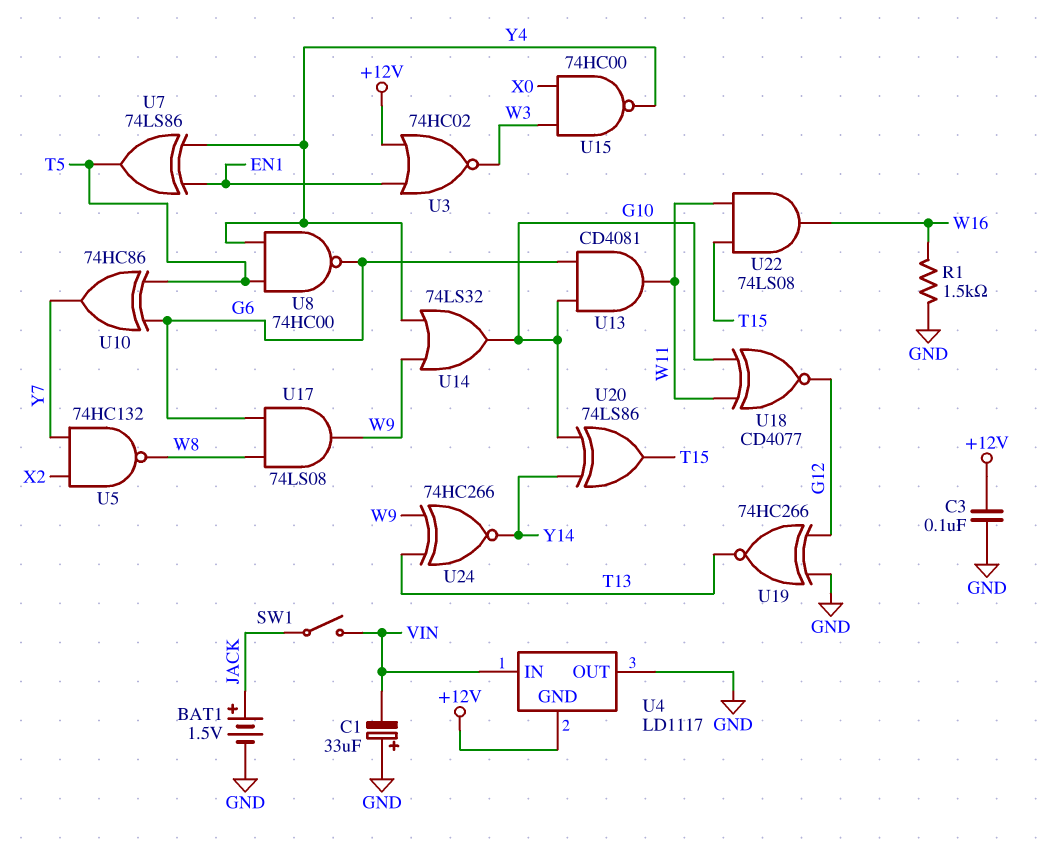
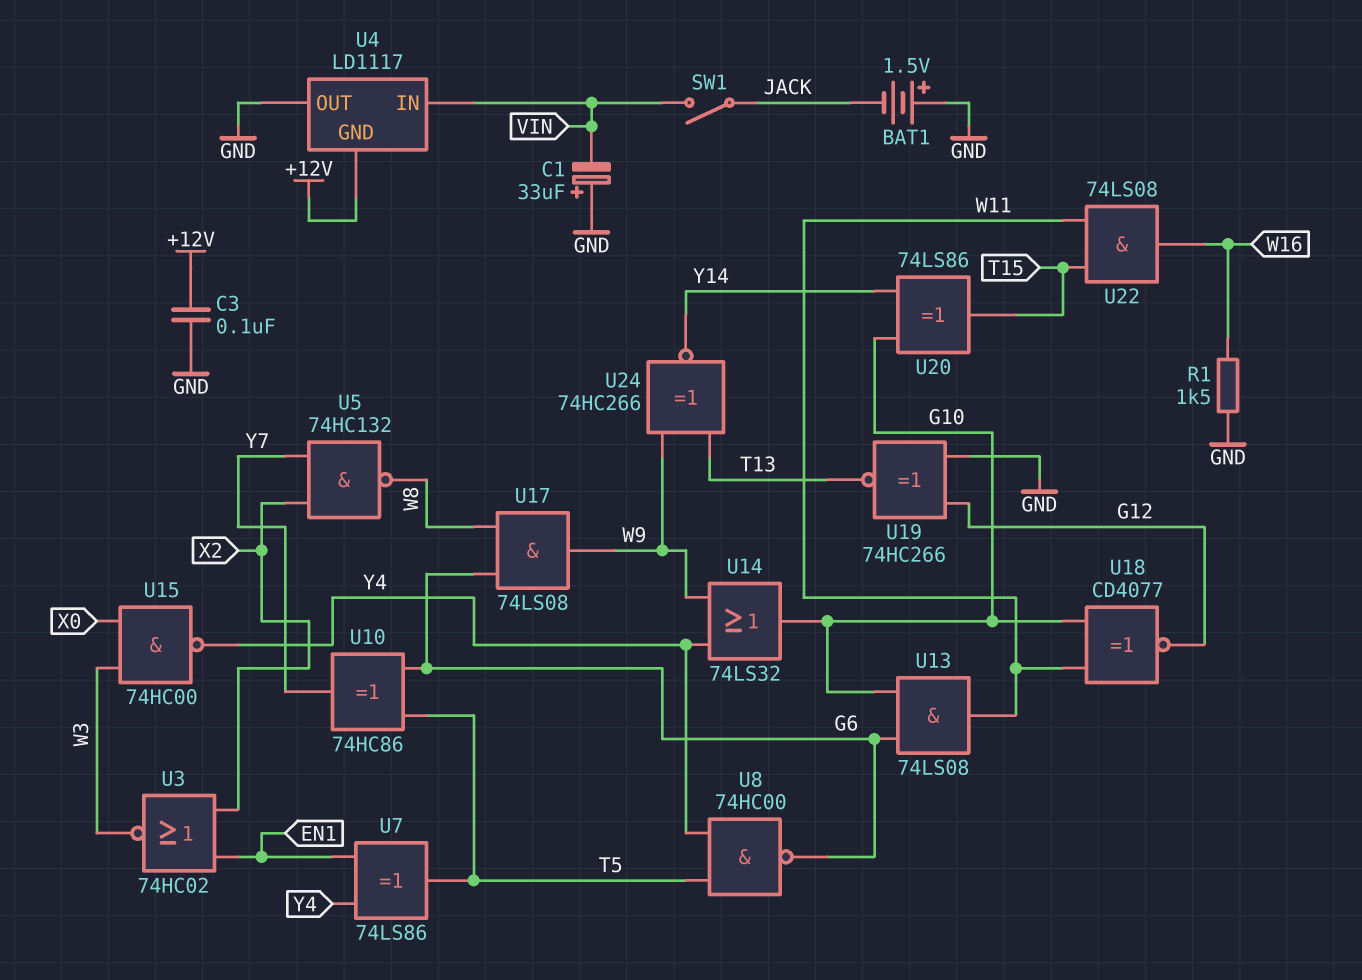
BAT1: 1.5V (plus JACK, minus GND) -> 1.5V (plus GND, minus JACK)
U3: NOR 74HC02 (in +12V, in EN1, out W3) -> NOR 74HC02 (in EN1, in X2, out W3)
U13: AND CD4081 (in G6, in G10, out W11) -> AND 74LS08 (in G6, in G10, out W11)

